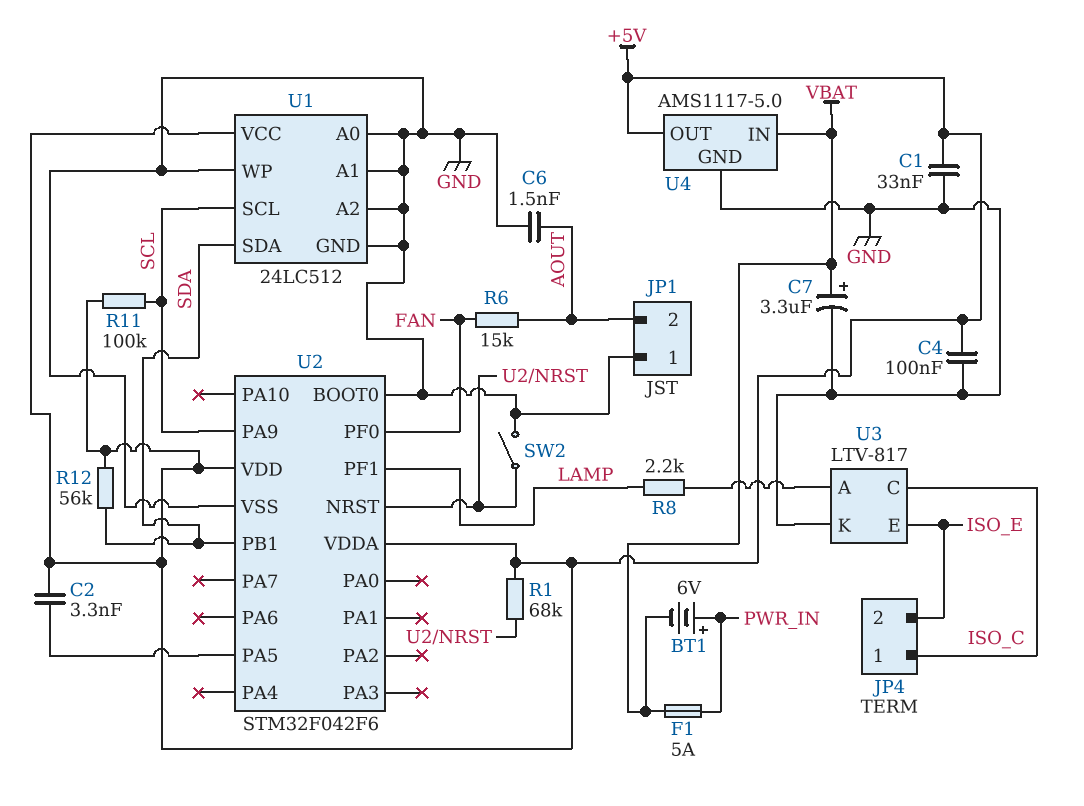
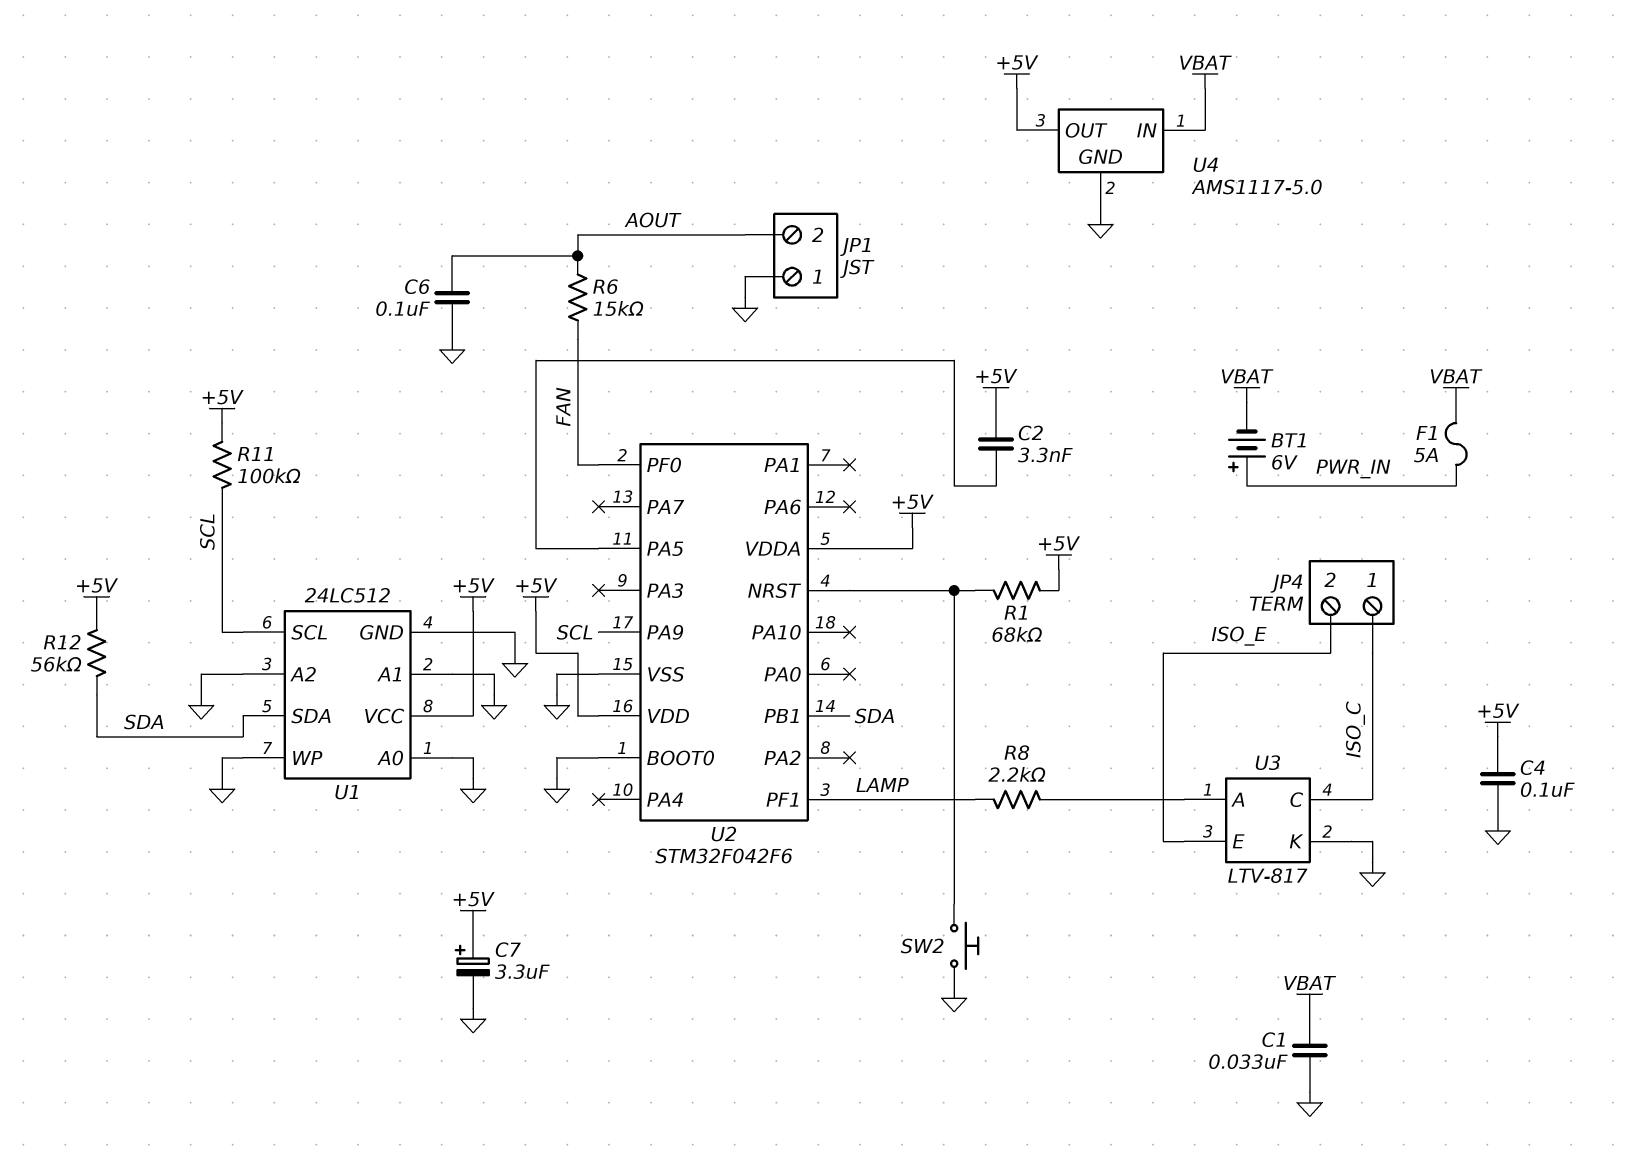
C1: 33nF (+5V, GND) -> 33nF (GND, VBAT)
C6: 1.5nF (AOUT, GND) -> 100nF (AOUT, GND)
C7: 3.3uF (plus VBAT, minus GND) -> 3.3uF (plus +5V, minus GND)
SW2: switch (GND, U2/NRST) -> button (GND, U2/NRST)

